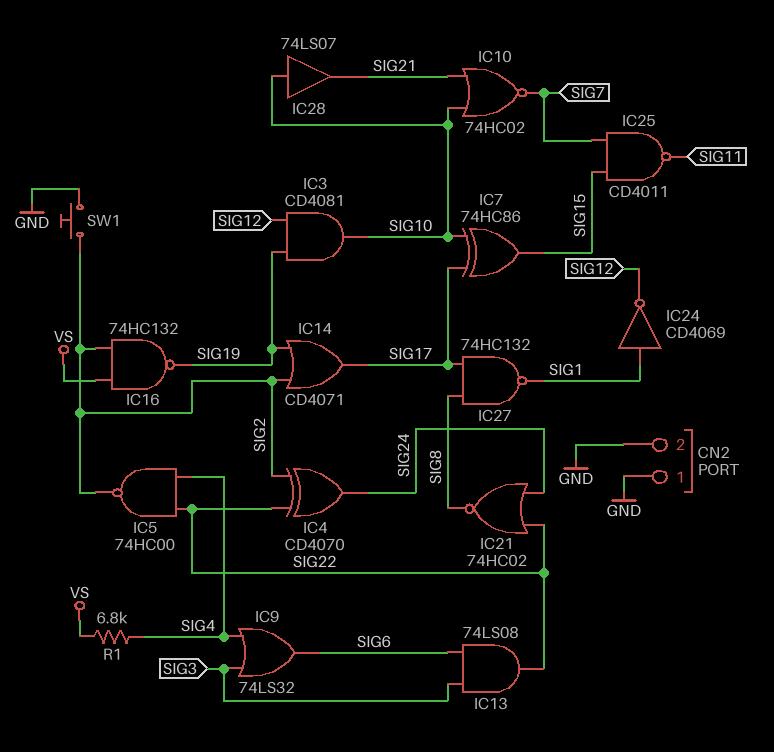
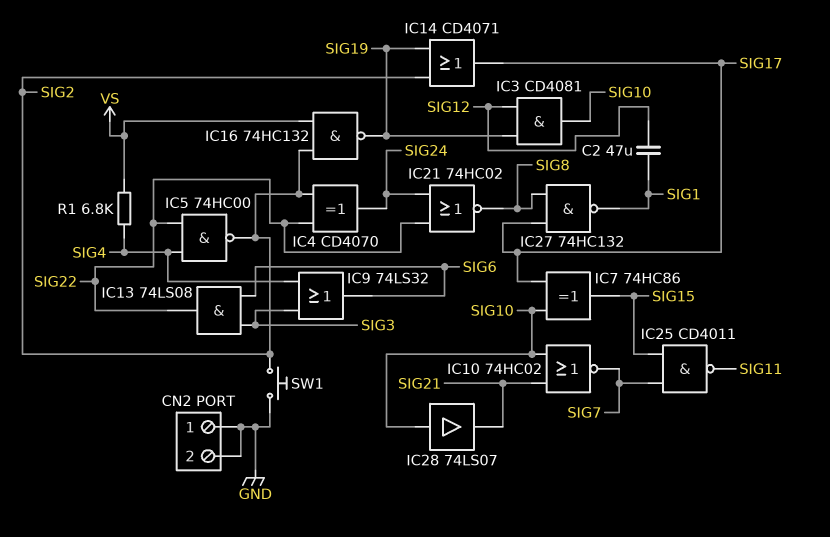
C2: none -> 47uF (SIG1, SIG12)
IC24: NOT CD4069 (in SIG1, out SIG12) -> none

